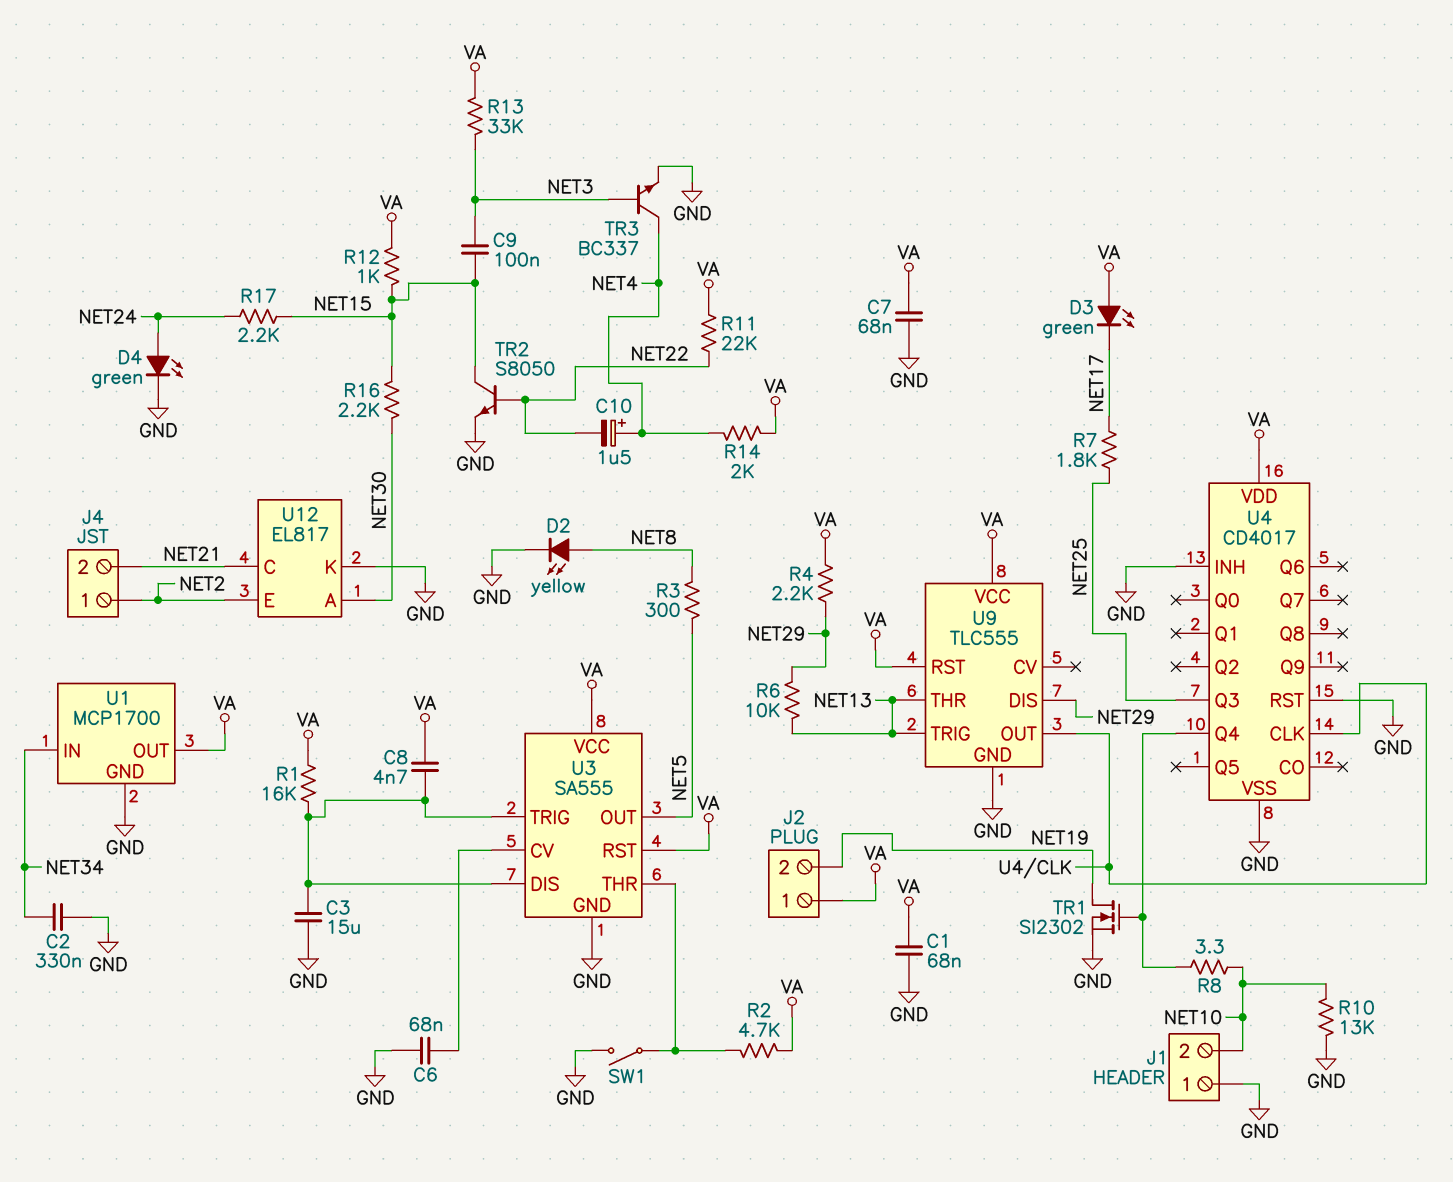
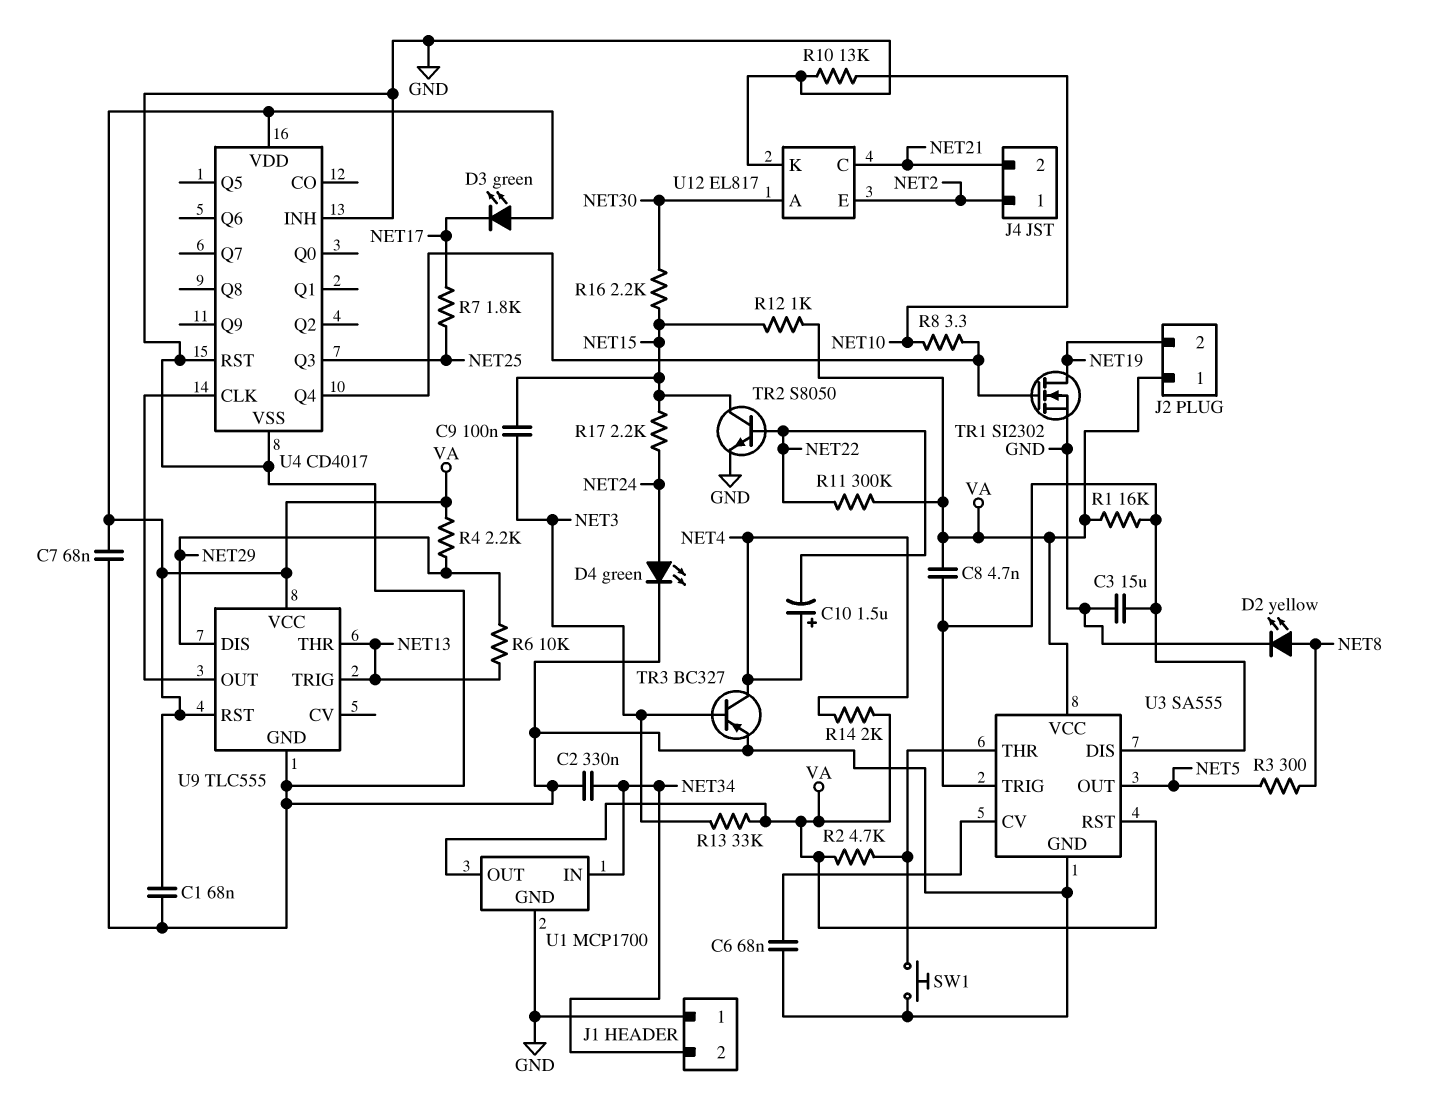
J1 pin 2: NET10 -> NET34
R11: 22k (NET22, VA) -> 300k (NET22, VA)
SW1: switch (GND, U3/THR) -> button (GND, U3/THR)
TR3: NPN BC337 (B NET3, C NET4, E GND) -> PNP BC327 (B NET3, C NET4, E GND)

